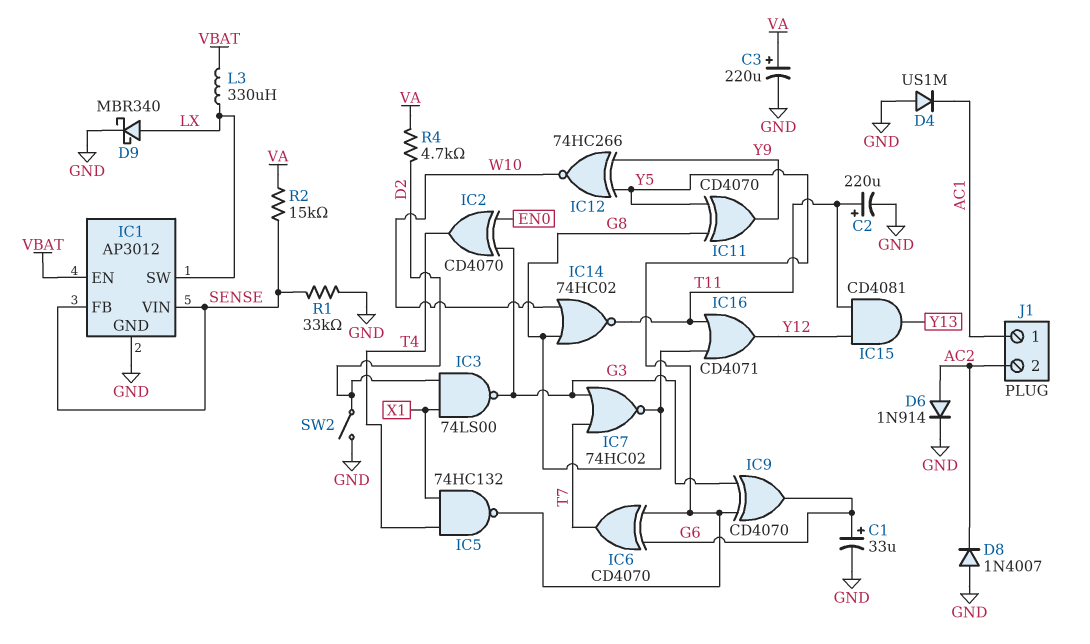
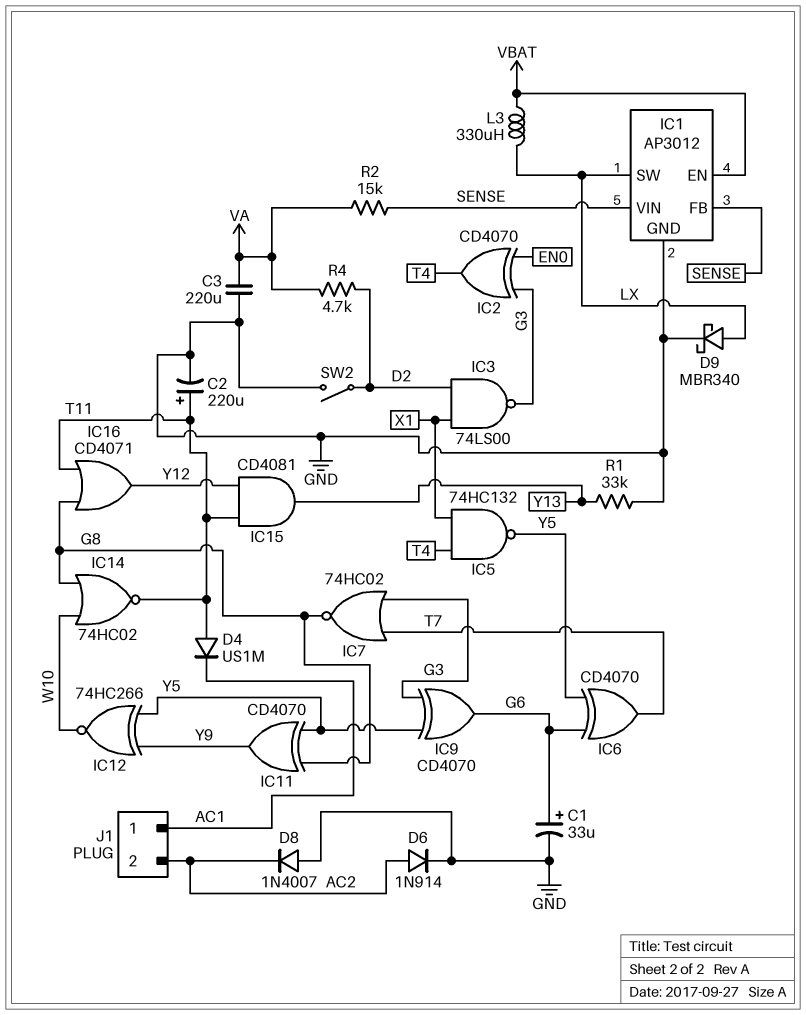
C3: 220uF (plus VA, minus GND) -> 220uF (GND, VA)
D4: diode US1M (A GND, K AC1) -> diode US1M (A T11, K AC1)
R1: 33k (GND, SENSE) -> 33k (GND, Y13)

